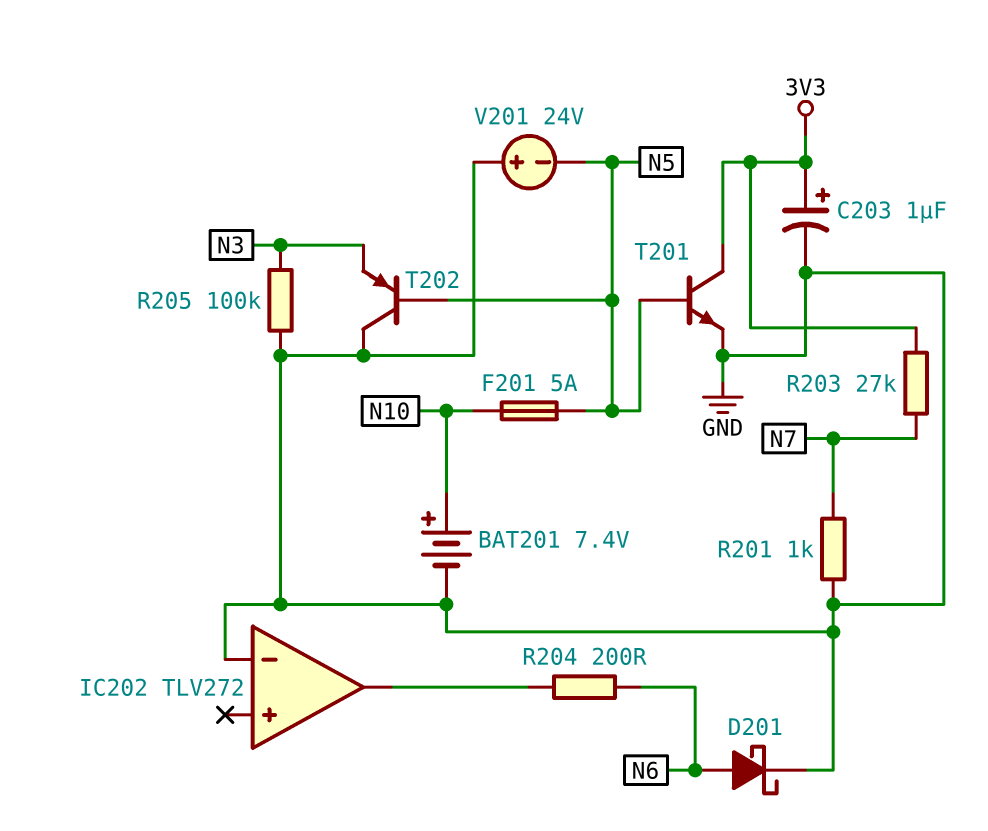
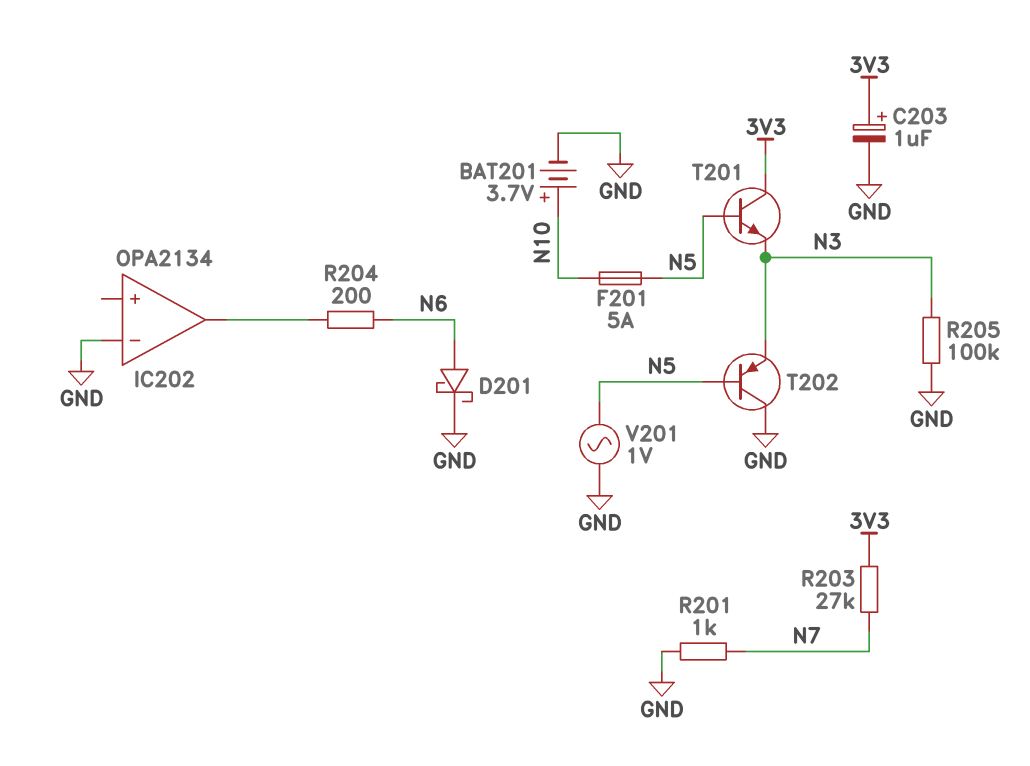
BAT201: 7.4V (plus N10, minus GND) -> 3.7V (plus N10, minus GND)
IC202: TLV272 -> OPA2134
T201: NPN (B N5, C 3V3, E GND) -> NPN (B N5, C 3V3, E N3)
V201: 24V (plus GND, minus N5) -> AC 1V (GND, N5)

